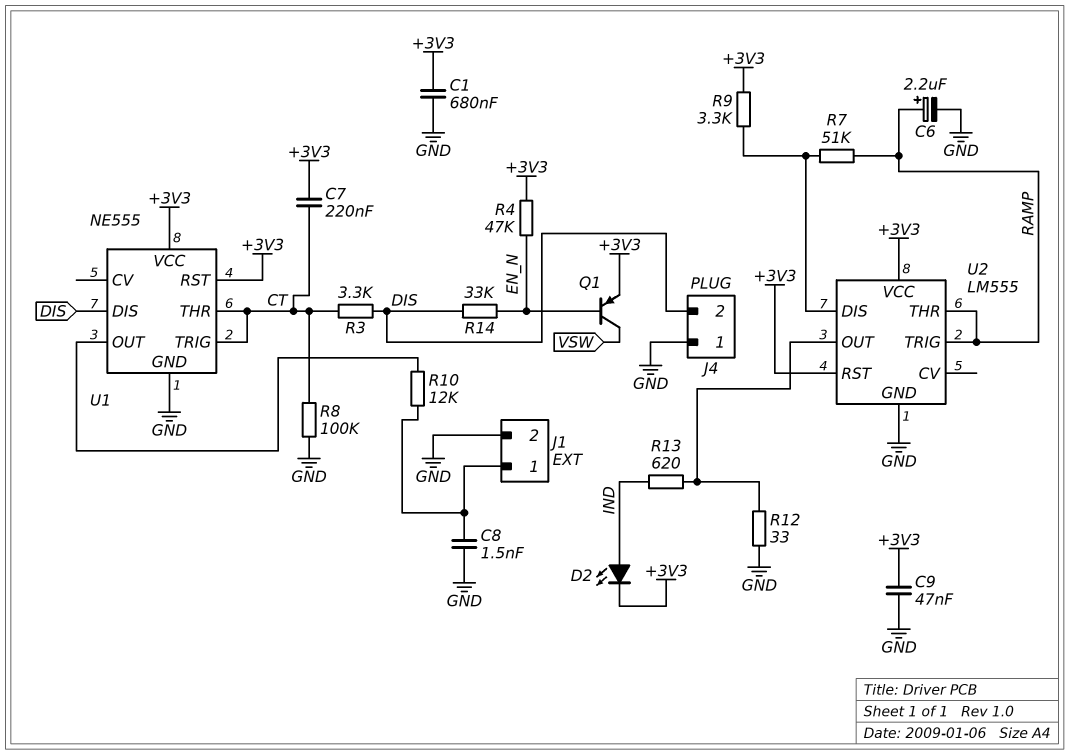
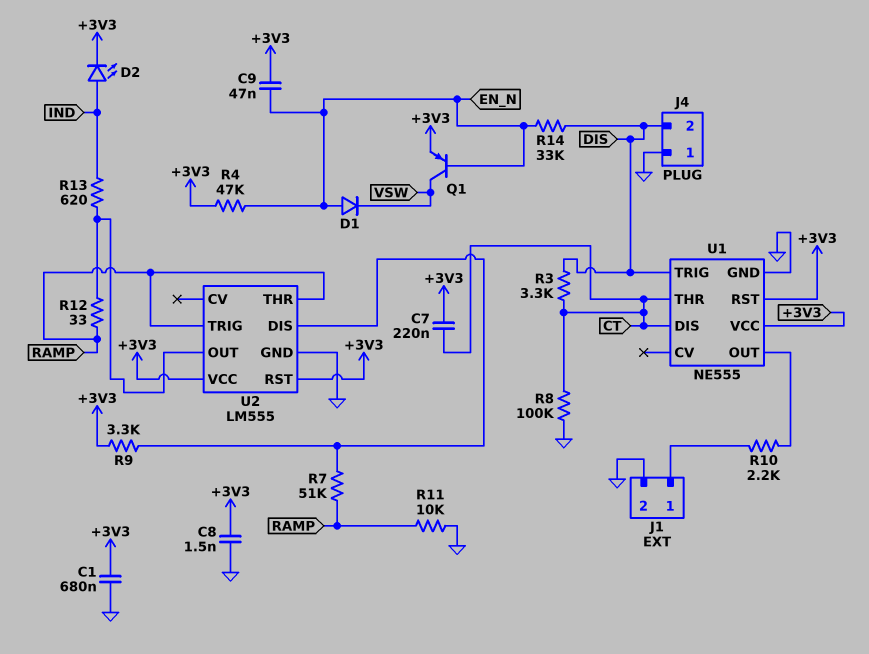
C6: 2.2uF (plus RAMP, minus GND) -> none
C8: 1.5nF (GND, J1/1) -> 1.5nF (+3V3, GND)
C9: 47nF (+3V3, GND) -> 47nF (+3V3, EN_N)
D1: none -> diode (A EN_N, K VSW)
R10: 12k (J1/1, U1/OUT) -> 2.2k (J1/1, U1/OUT)
R11: none -> 10k (GND, RAMP)
R12: 33 (GND, U2/OUT) -> 33 (RAMP, U2/OUT)
U1 pin DIS: DIS -> CT
U1 pin TRIG: CT -> DIS

